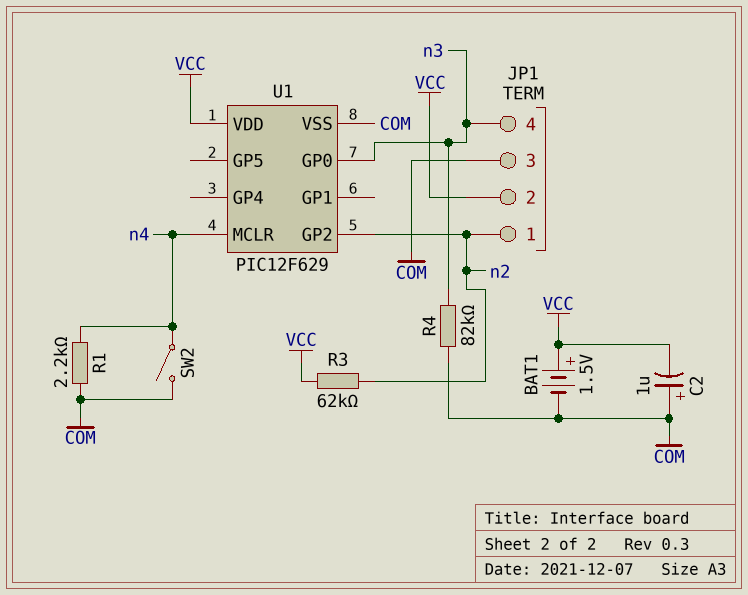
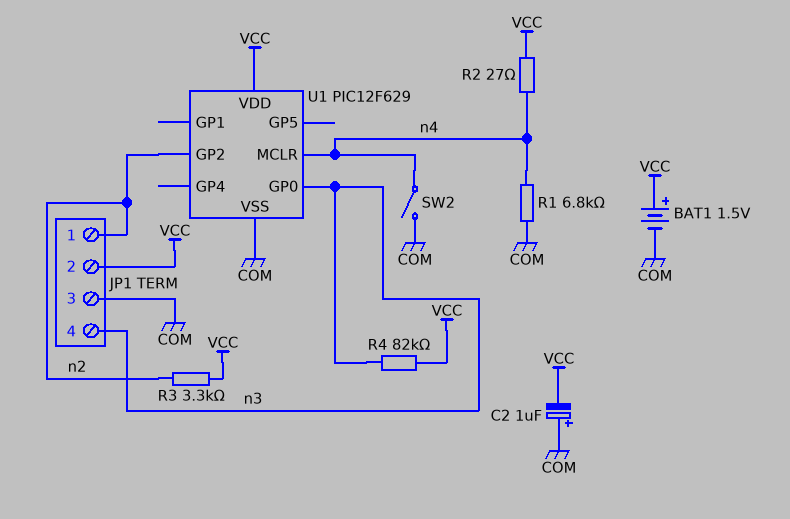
R1: 2.2k (COM, n4) -> 6.8k (COM, n4)
R2: none -> 27 (VCC, n4)
R3: 62k (VCC, n2) -> 3.3k (VCC, n2)
R4: 82k (COM, n3) -> 82k (VCC, n3)

